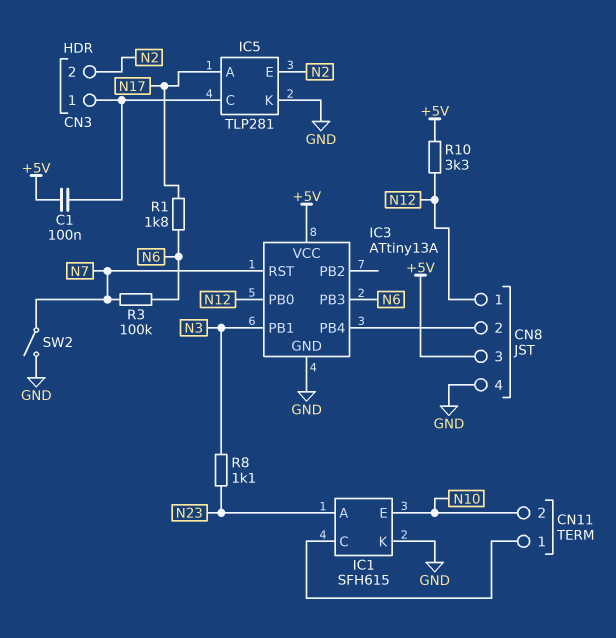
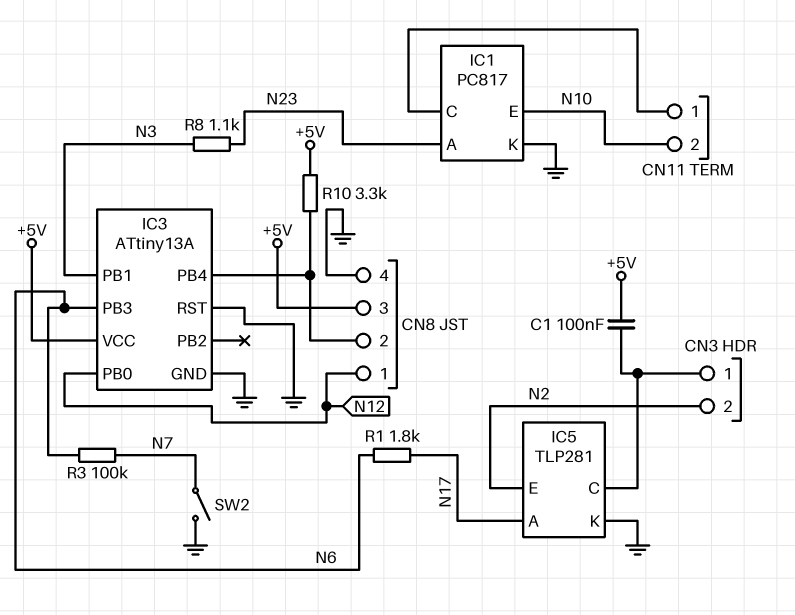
IC1: SFH615 -> PC817
IC3 pin RST: N7 -> GND
R10: 3.3k (+5V, N12) -> 3.3k (+5V, CN8/2)

